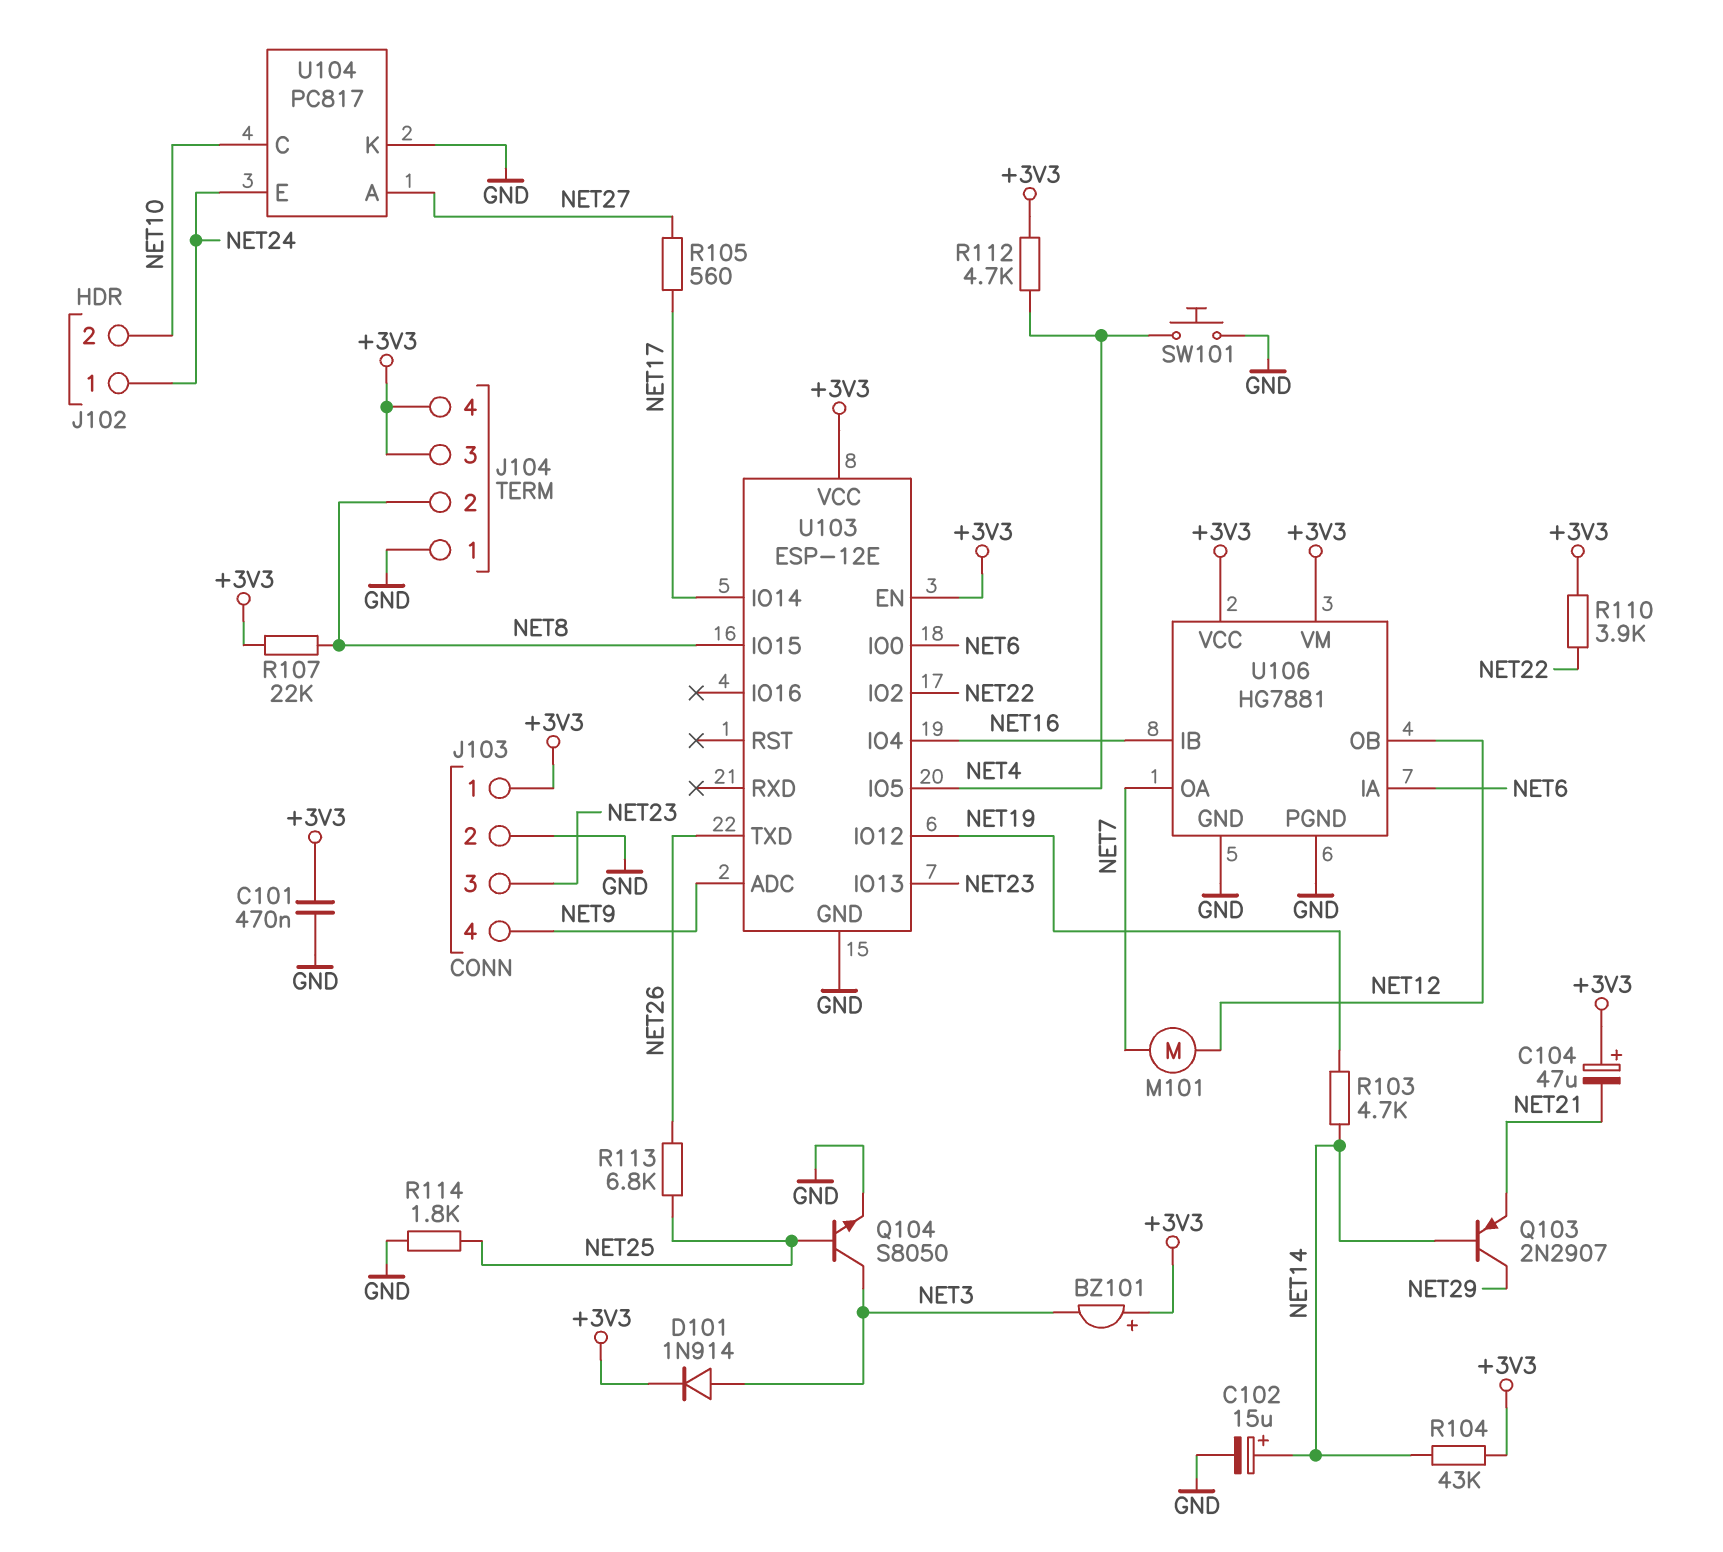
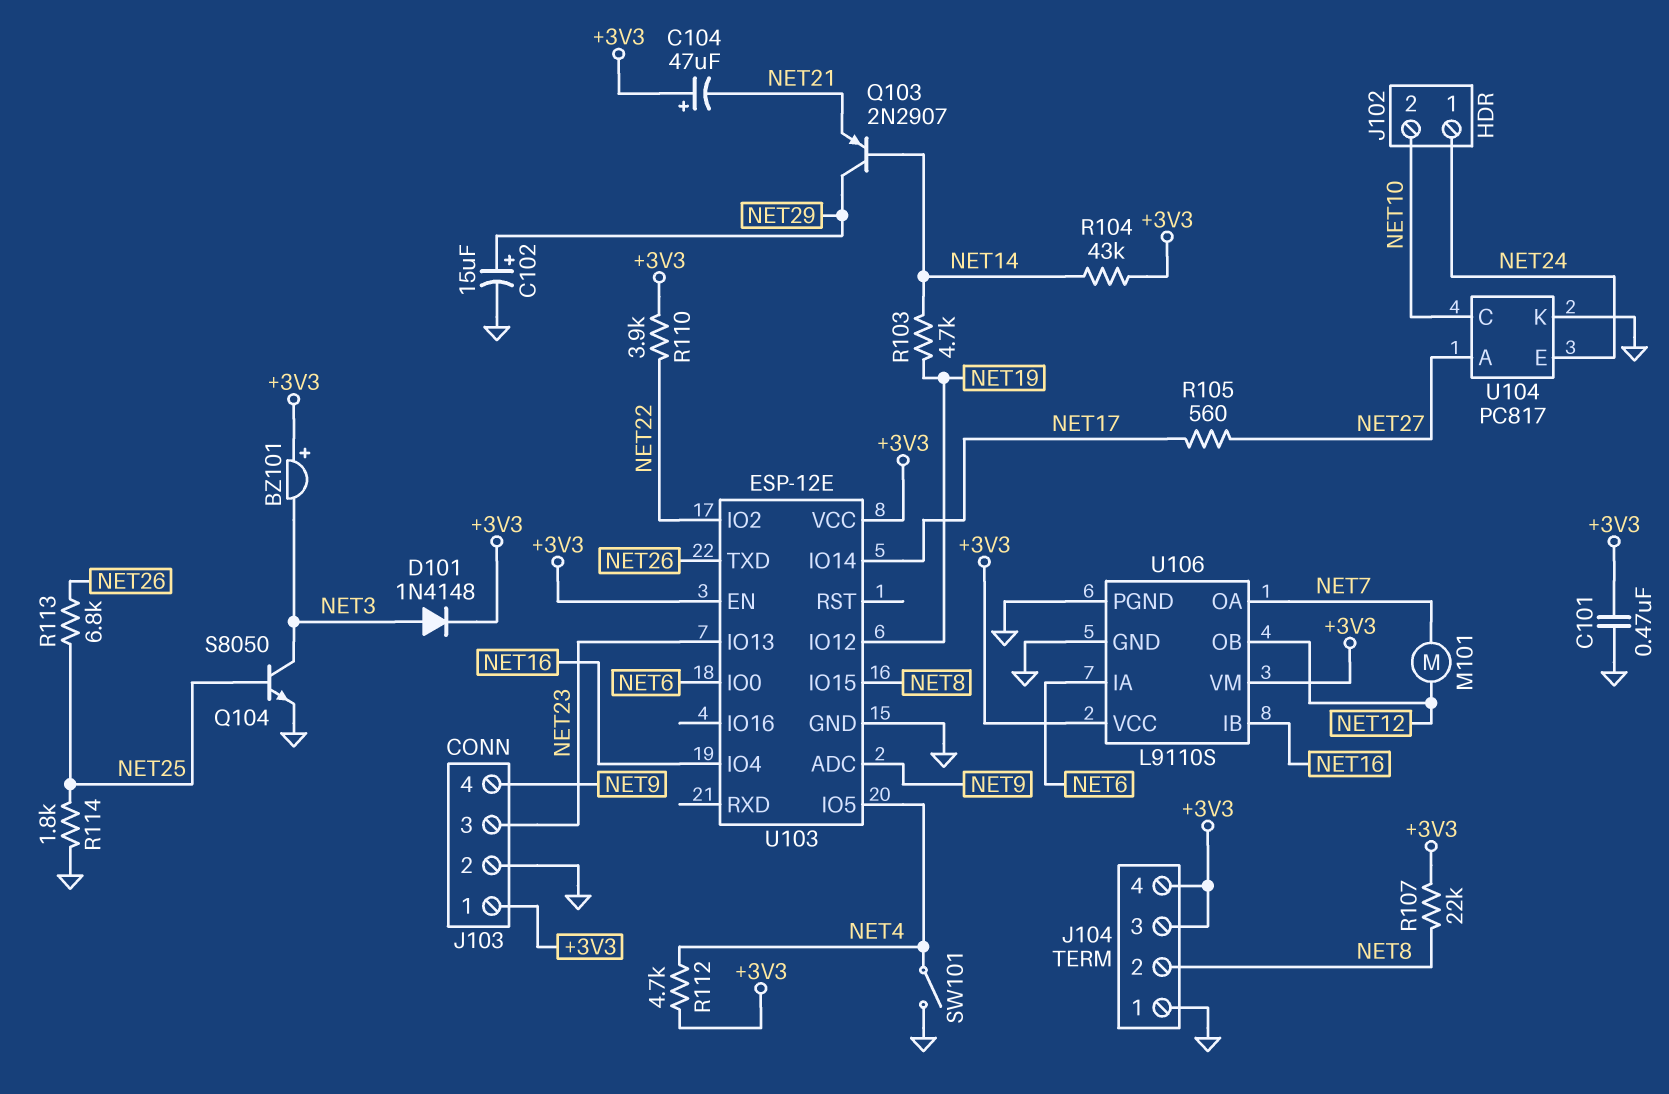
C102: 15uF (plus NET14, minus GND) -> 15uF (plus NET29, minus GND)
D101: diode 1N914 (A NET3, K +3V3) -> diode 1N4148 (A NET3, K +3V3)
SW101: button (GND, NET4) -> switch (GND, NET4)
U106: HG7881 -> L9110S

